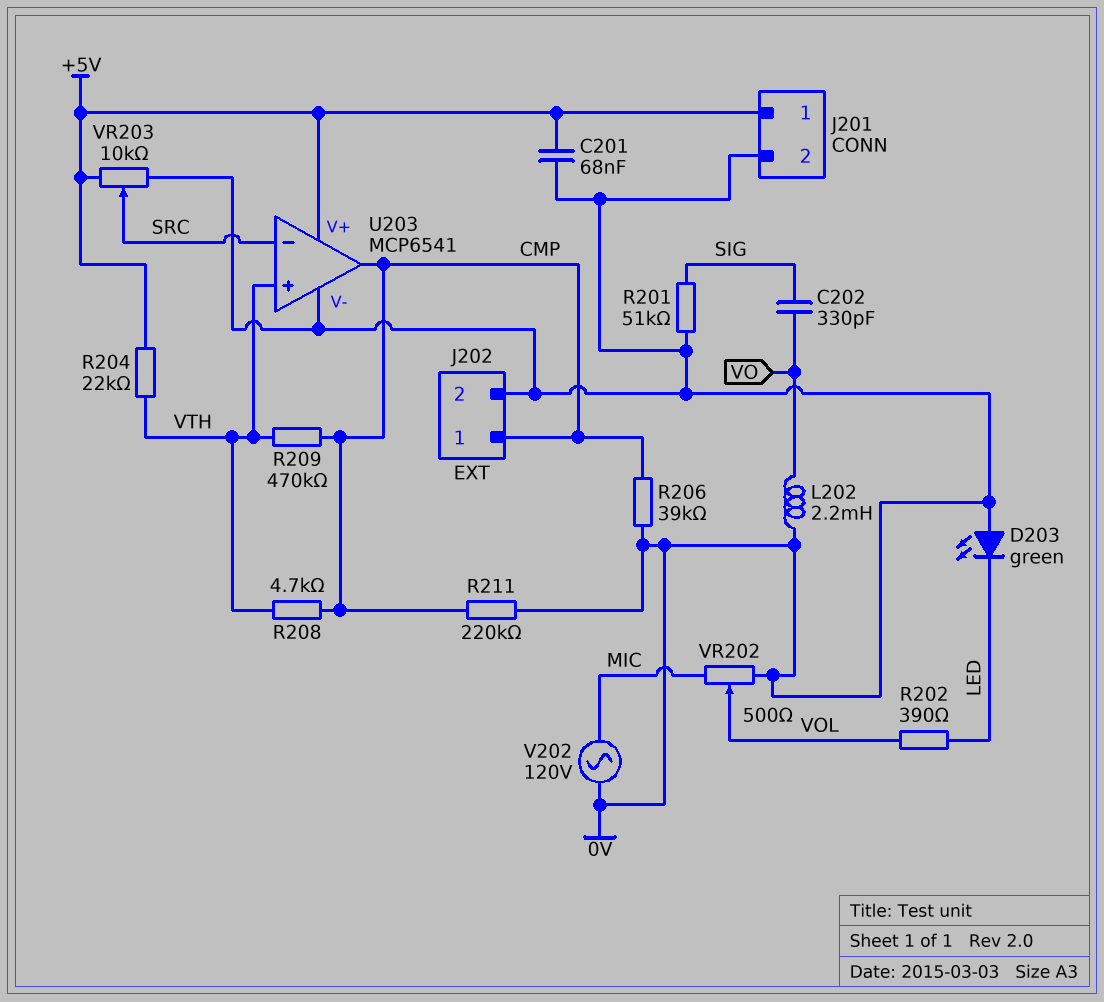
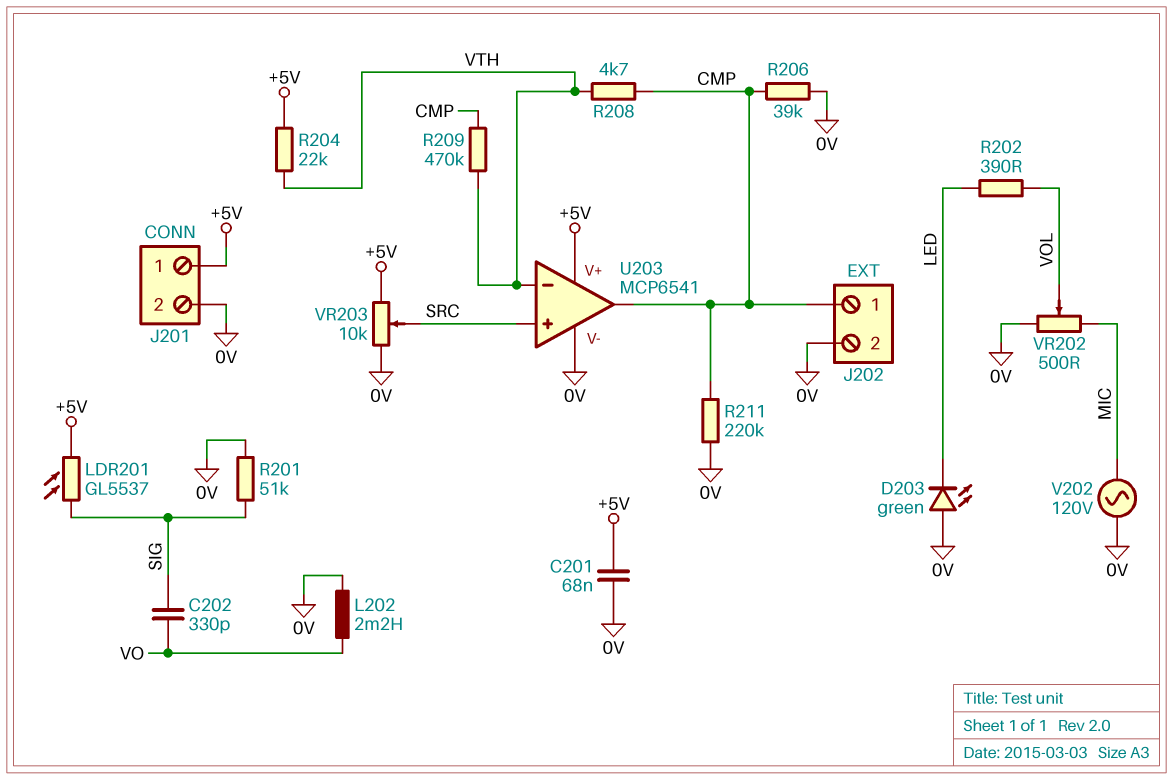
LDR201: none -> GL5537 (+5V, SIG)
U203 pin in+: VTH -> SRC
U203 pin in-: SRC -> VTH

